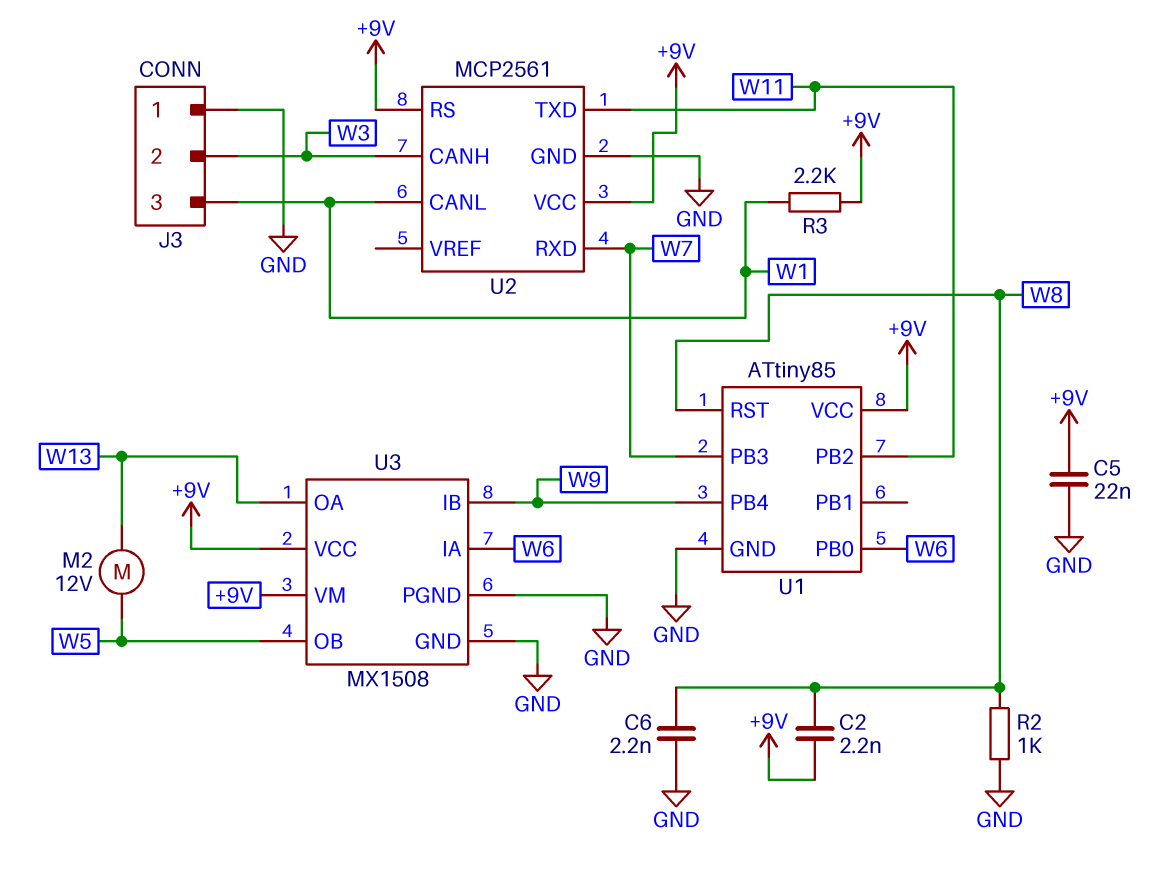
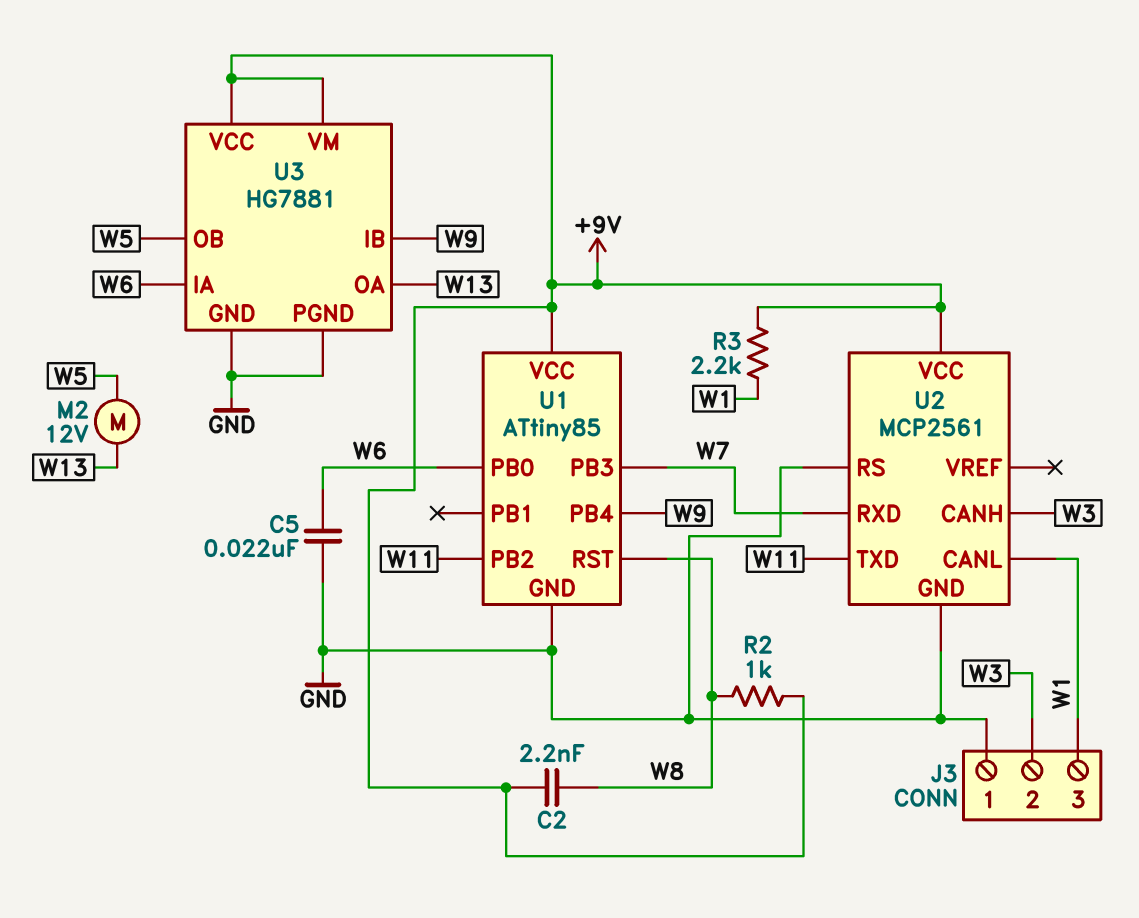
C5: 22nF (+9V, GND) -> 22nF (GND, W6)
C6: 2.2nF (GND, W8) -> none
R2: 1k (GND, W8) -> 1k (+9V, W8)
U2 pin RS: +9V -> GND
U3: MX1508 -> HG7881

